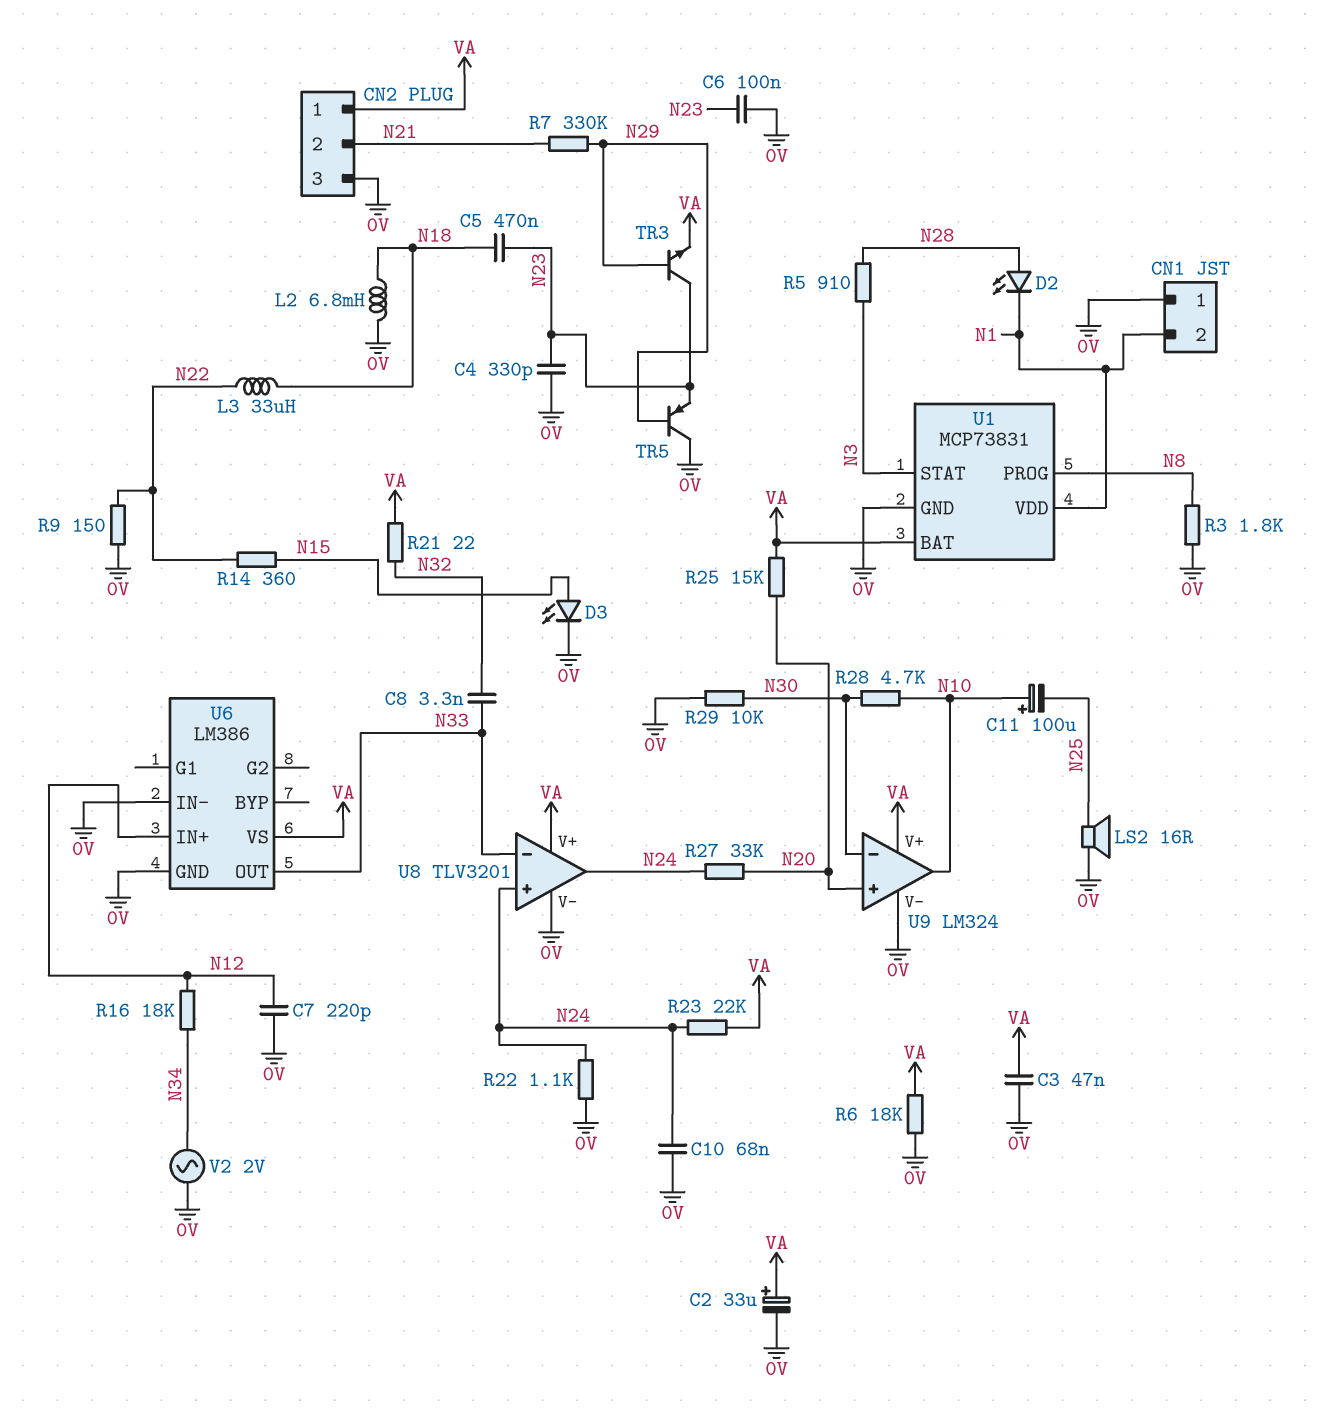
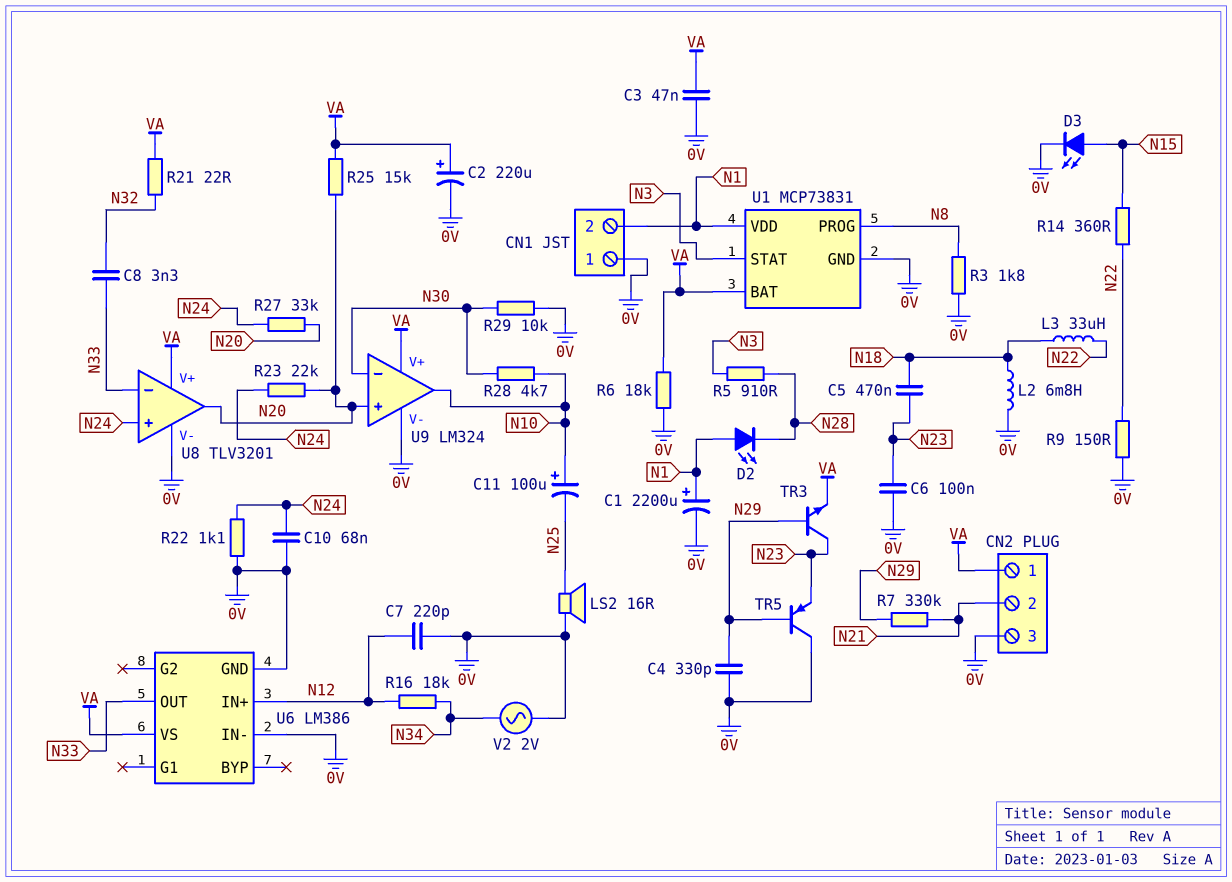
C1: none -> 2200uF (plus N1, minus 0V)
C2: 33uF (plus VA, minus 0V) -> 220uF (plus VA, minus 0V)
C4: 330pF (0V, N23) -> 330pF (0V, N29)
D2: LED (A N28, K N1) -> LED (A N1, K N28)
R23: 22k (N24, VA) -> 22k (N20, N24)
U8 pin out: N24 -> N20

